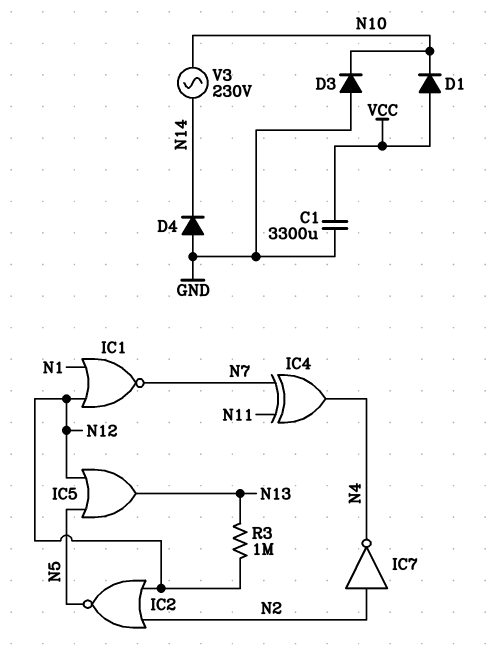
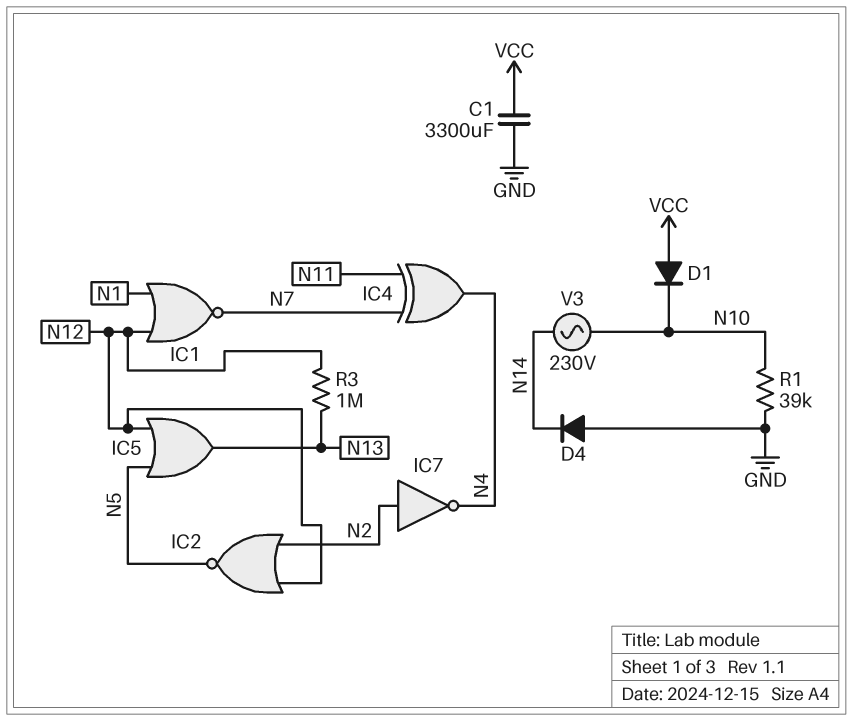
D3: diode (A GND, K N10) -> none
R1: none -> 39k (GND, N10)

